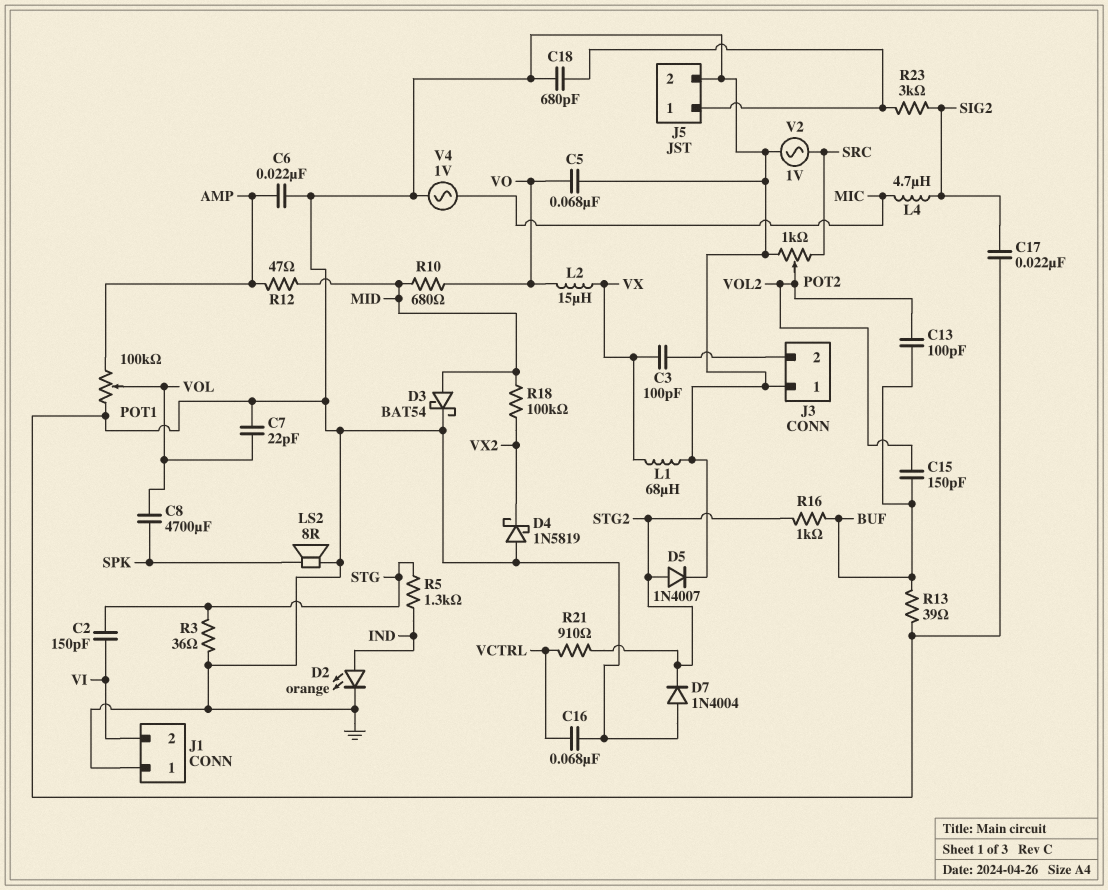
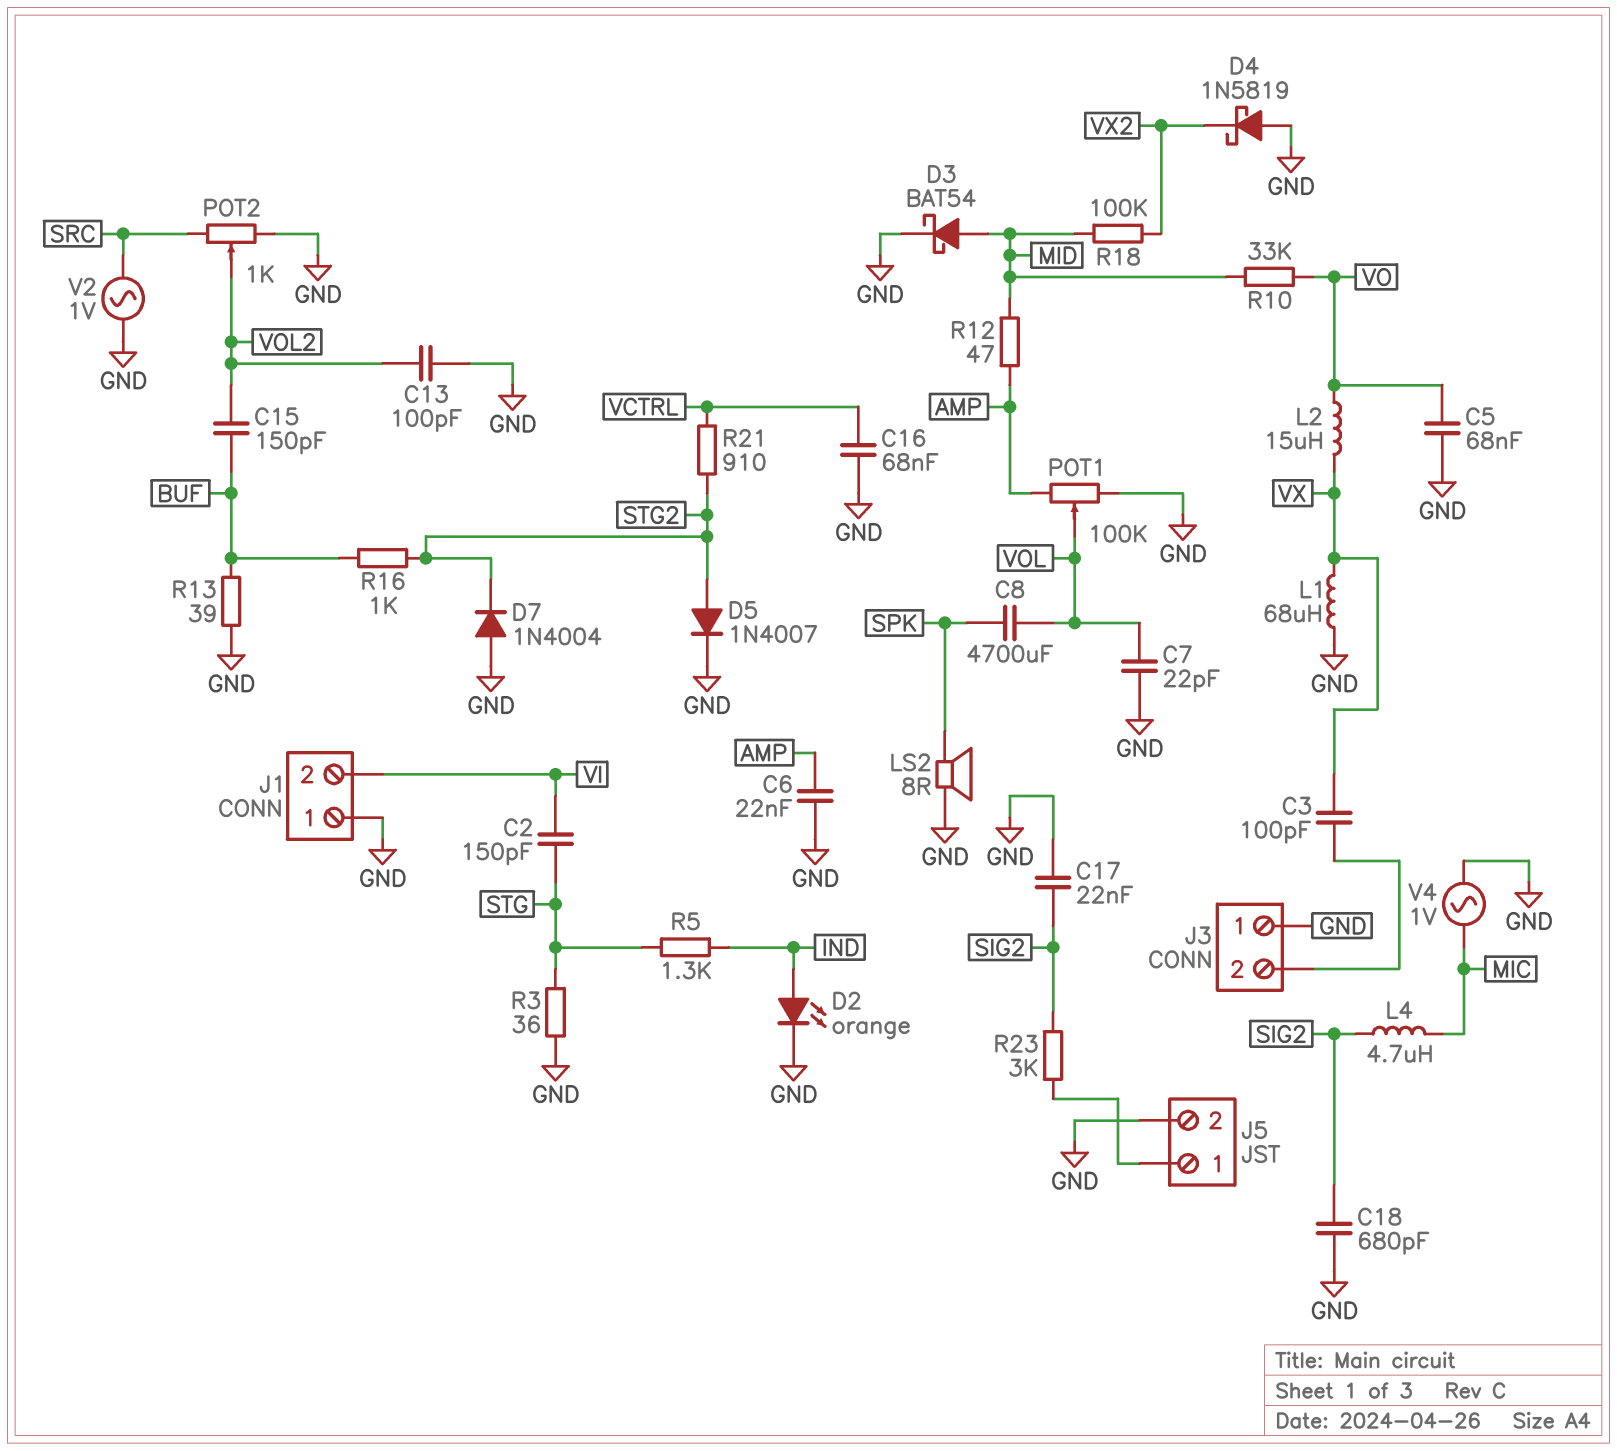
C13: 100pF (BUF, VOL2) -> 100pF (GND, VOL2)
C18: 680pF (GND, J5/1) -> 680pF (GND, SIG2)
R10: 680 (MID, VO) -> 33k (MID, VO)

